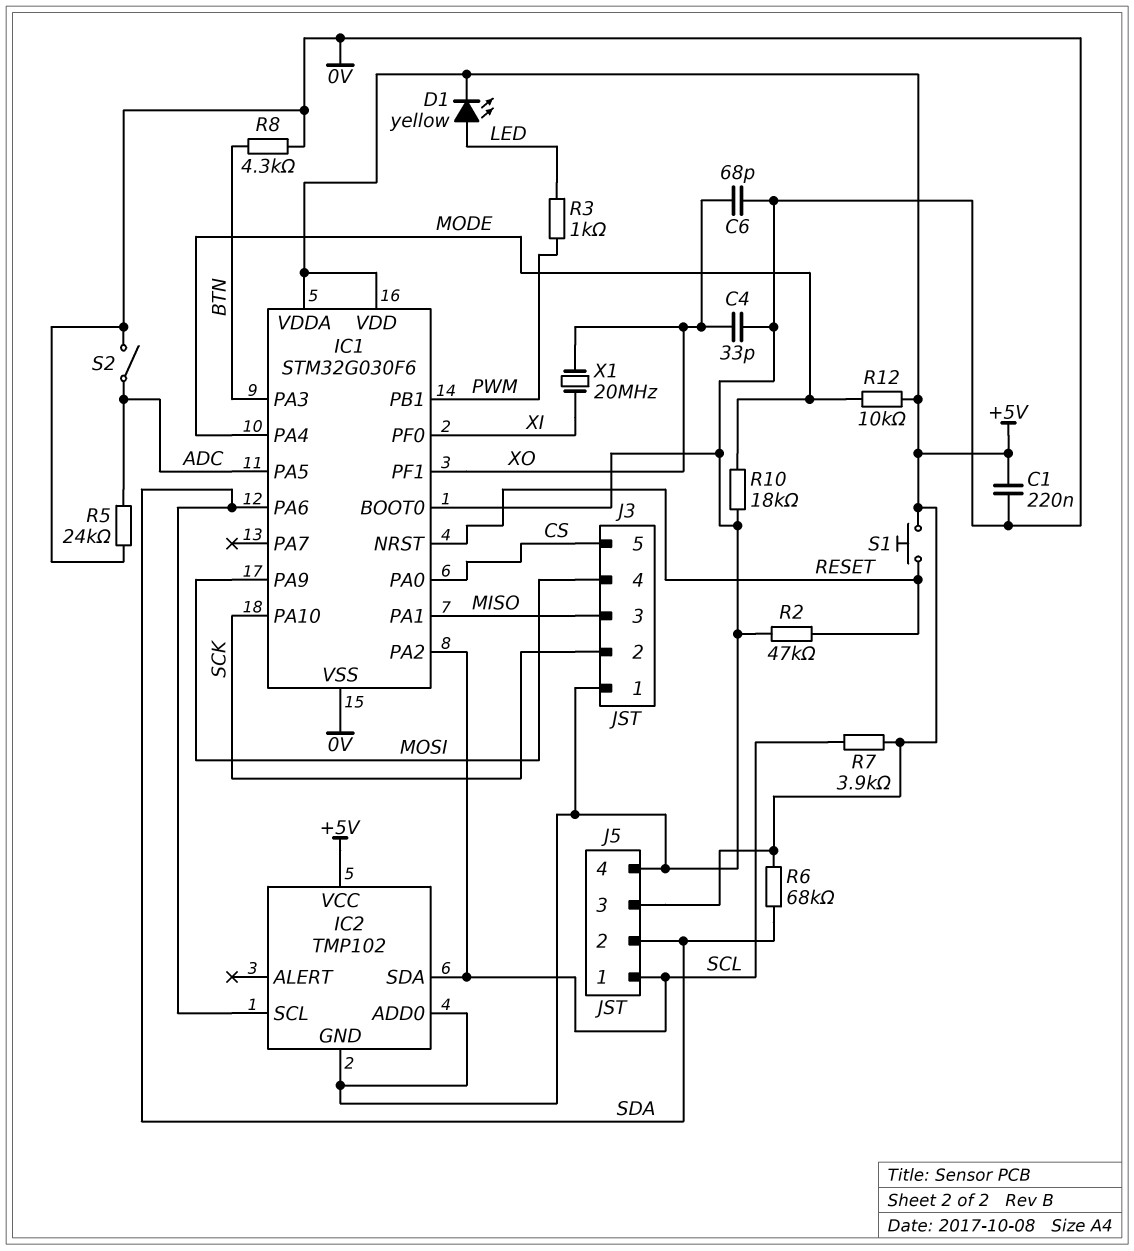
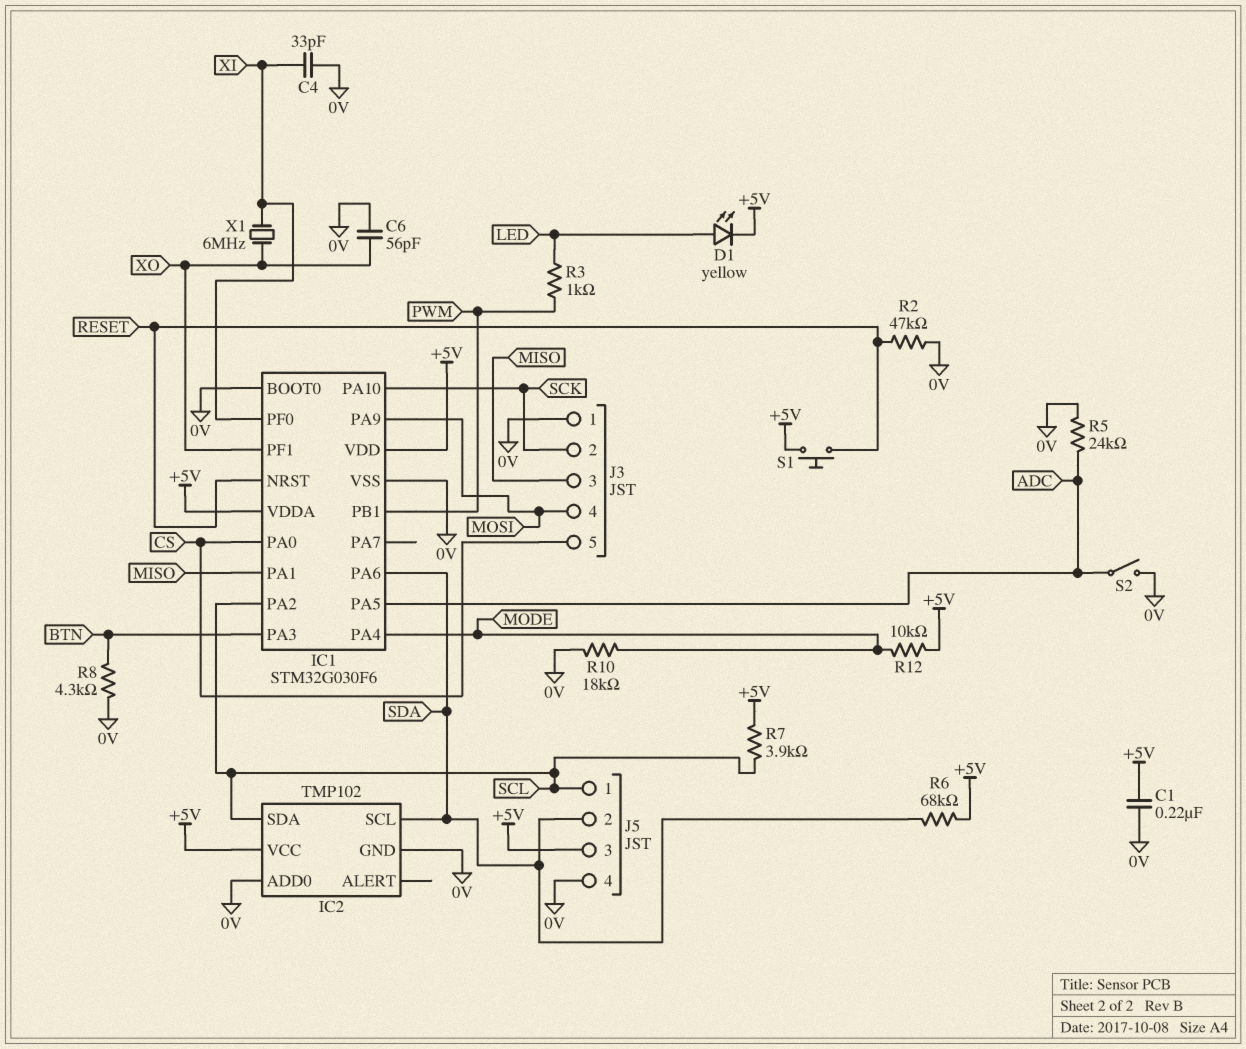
C4: 33pF (0V, XO) -> 33pF (0V, XI)
C6: 68pF (0V, XO) -> 56pF (0V, XO)
X1: 20MHz (XI, XO) -> 6MHz (XI, XO)

